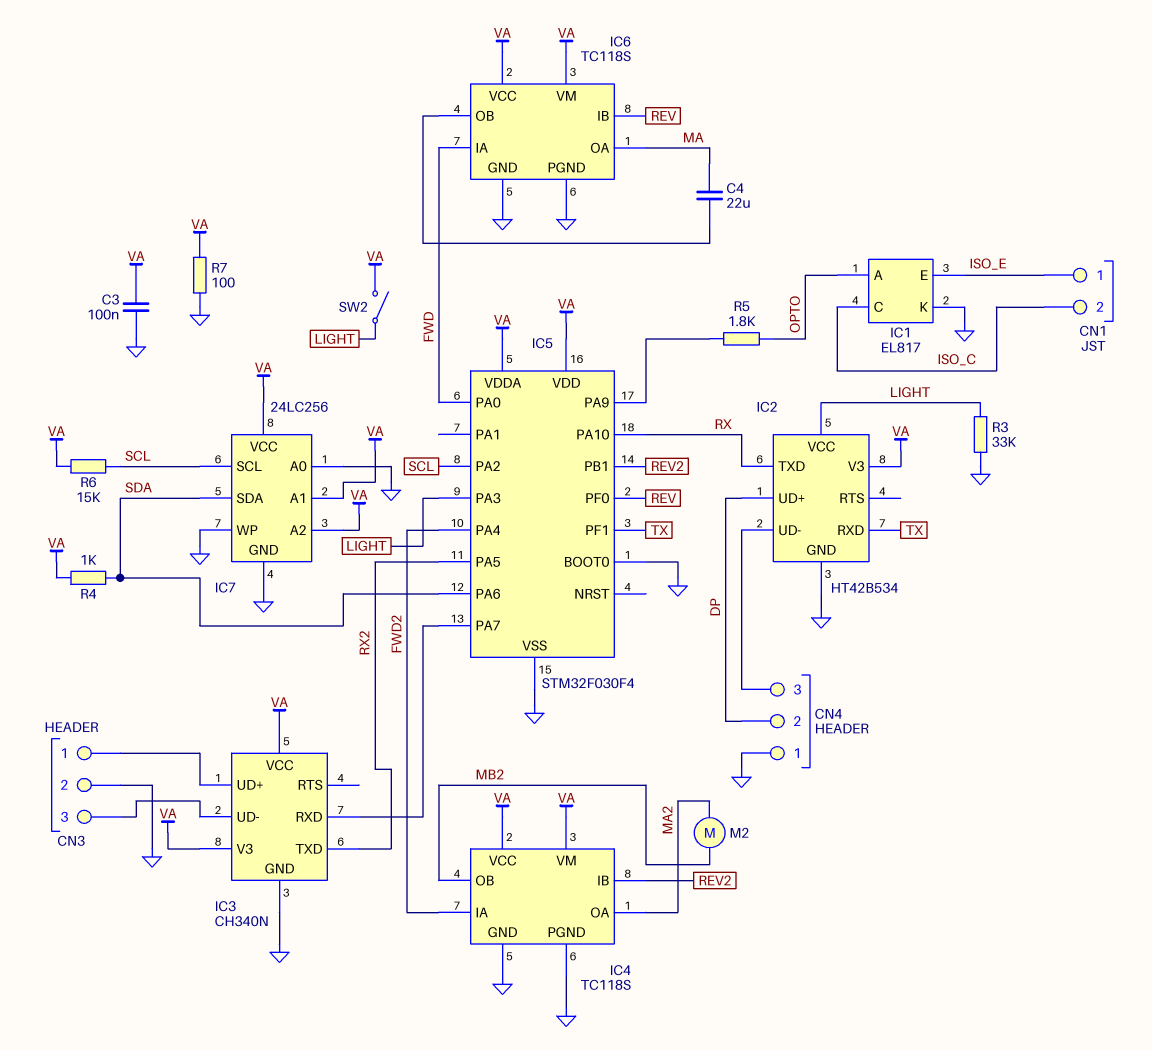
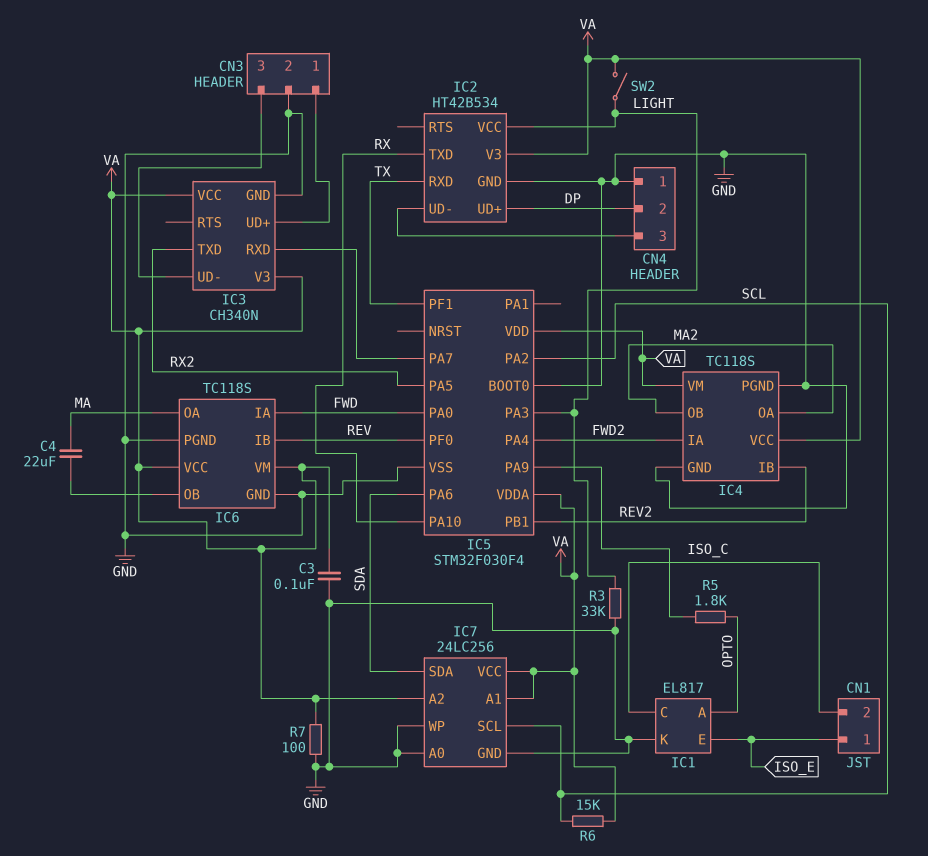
IC4 pin OB: MB2 -> MA2
M2: motor (MA2, MB2) -> none
R4: 1k (SDA, VA) -> none

